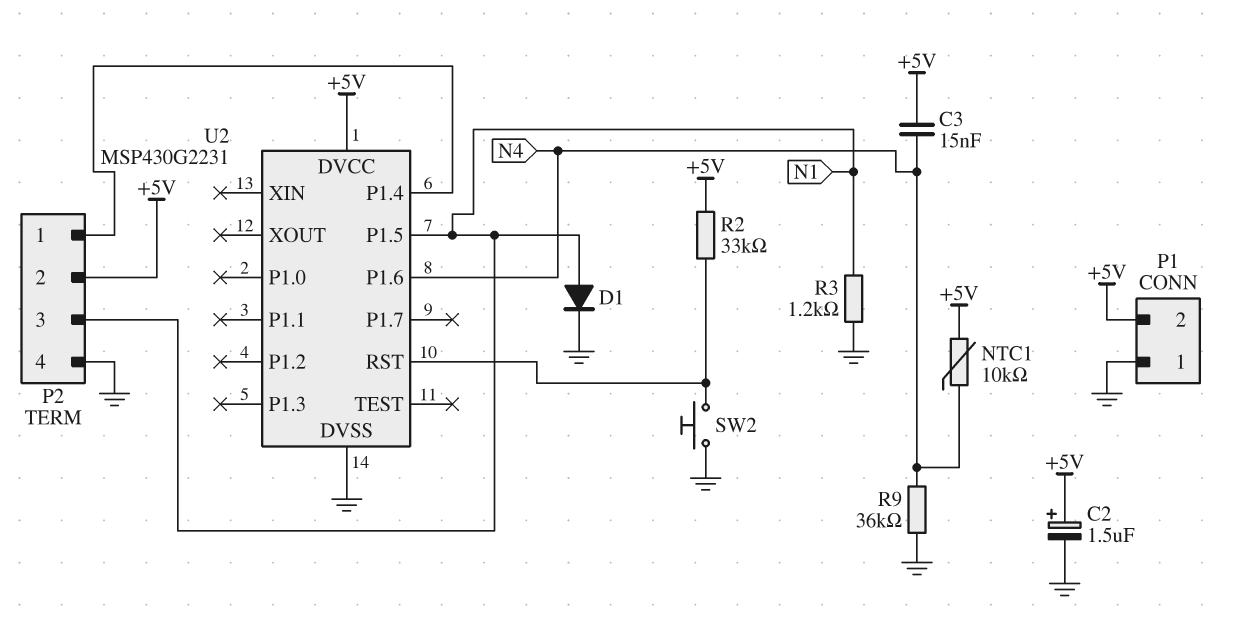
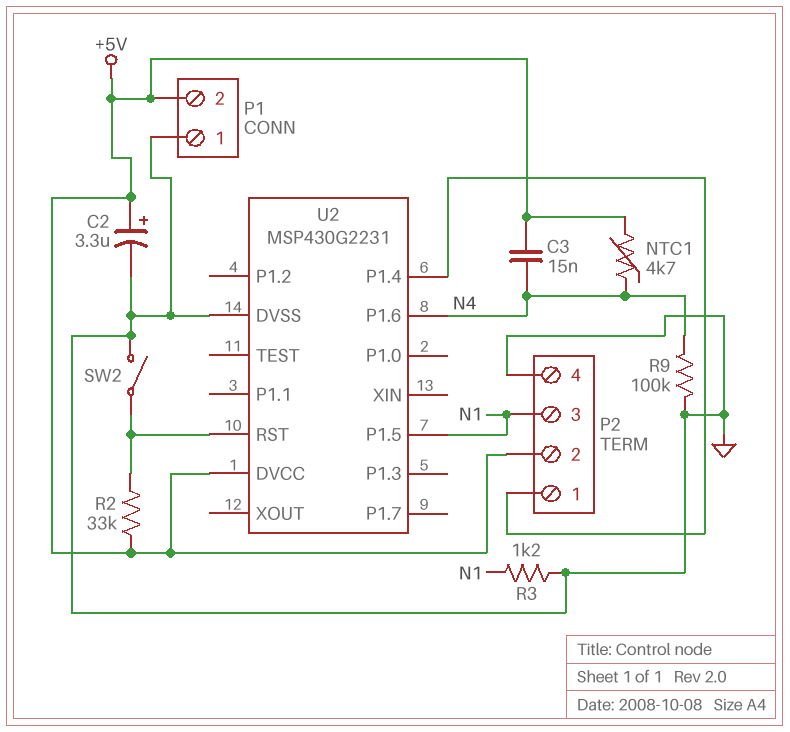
C2: 1.5uF (plus +5V, minus GND) -> 3.3uF (plus +5V, minus GND)
D1: diode (A N1, K GND) -> none
NTC1: 10k (+5V, N4) -> 4.7k (+5V, N4)
R9: 36k (GND, N4) -> 100k (GND, N4)
SW2: button (GND, U2/RST) -> switch (GND, U2/RST)

